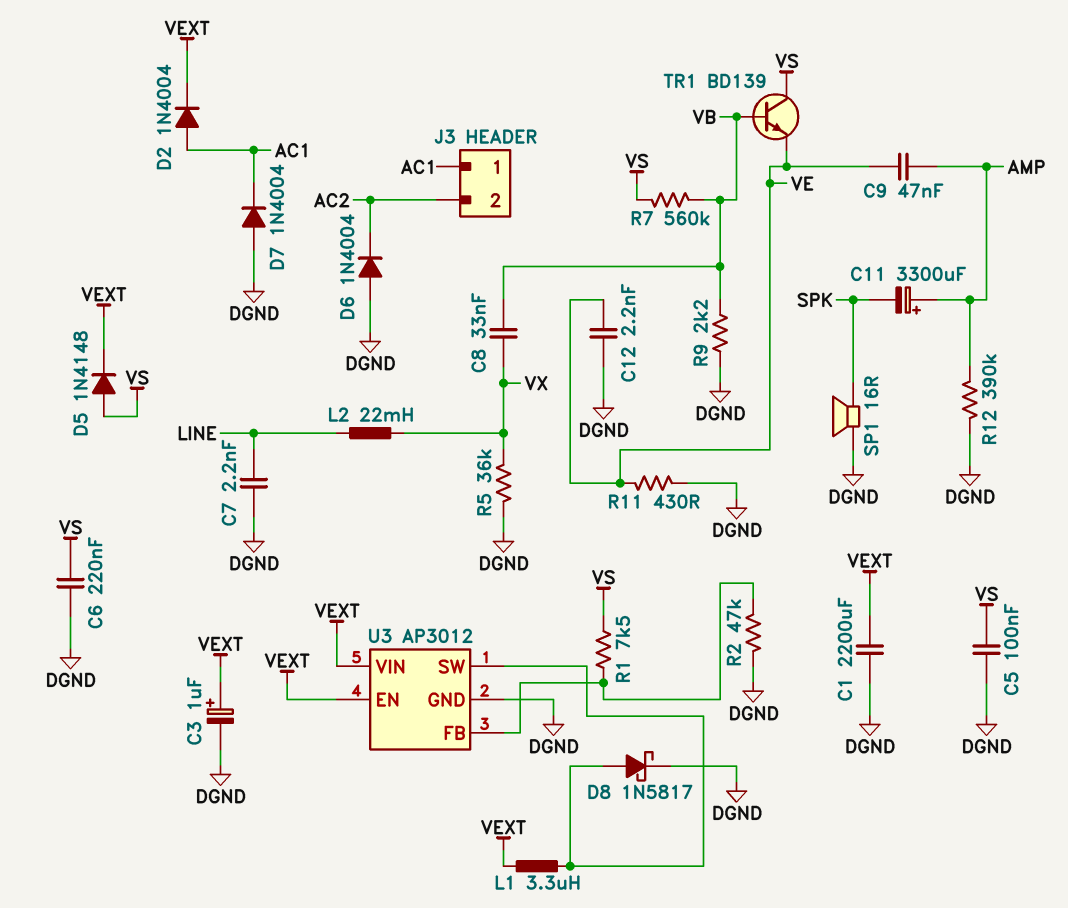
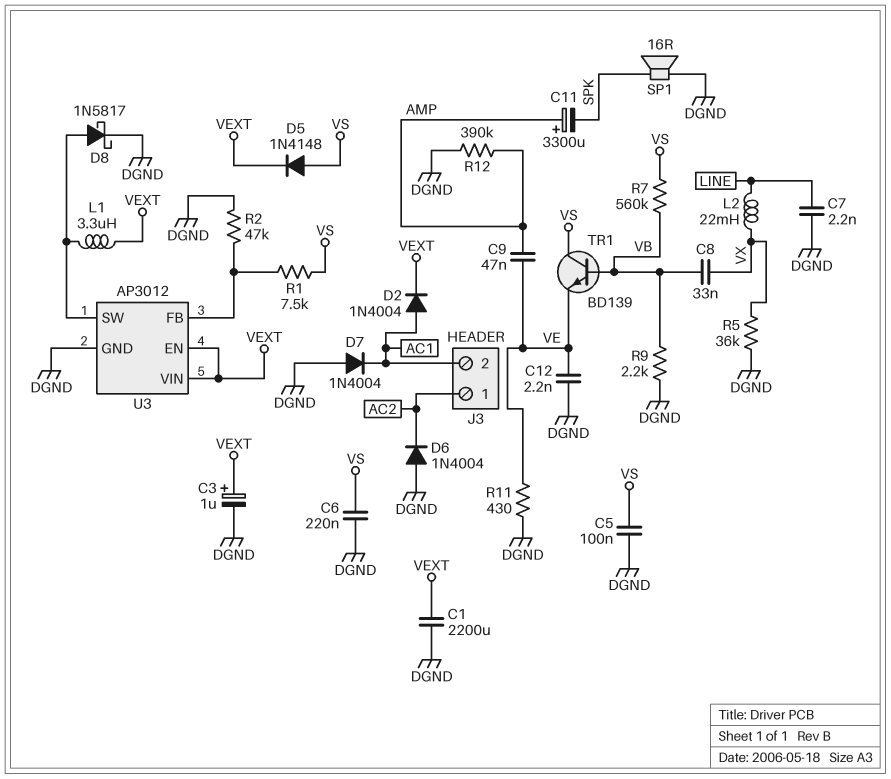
J3 pin 1: AC1 -> AC2
J3 pin 2: AC2 -> AC1

